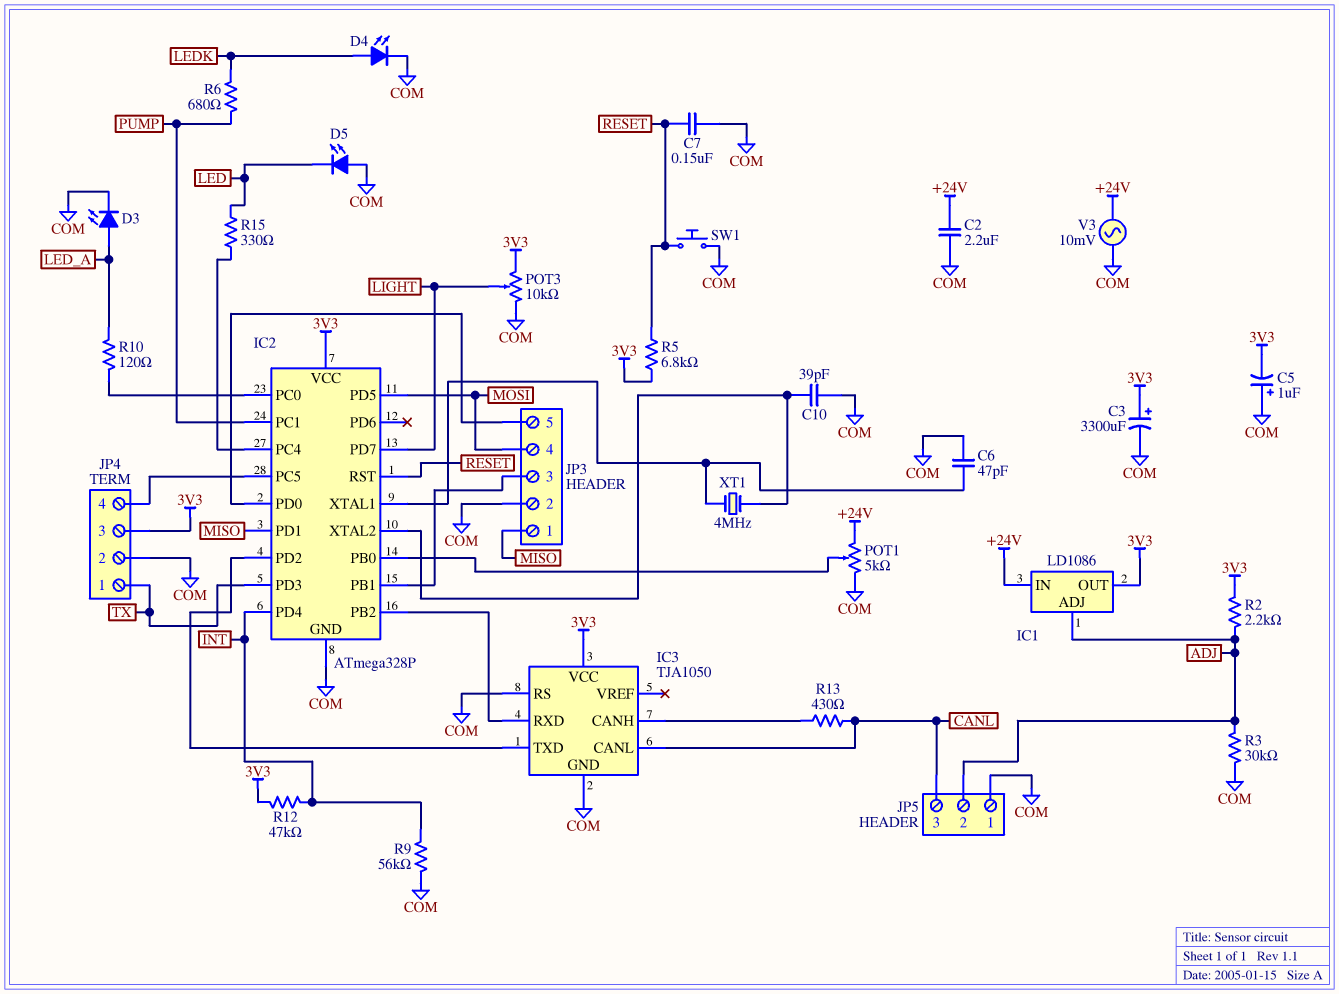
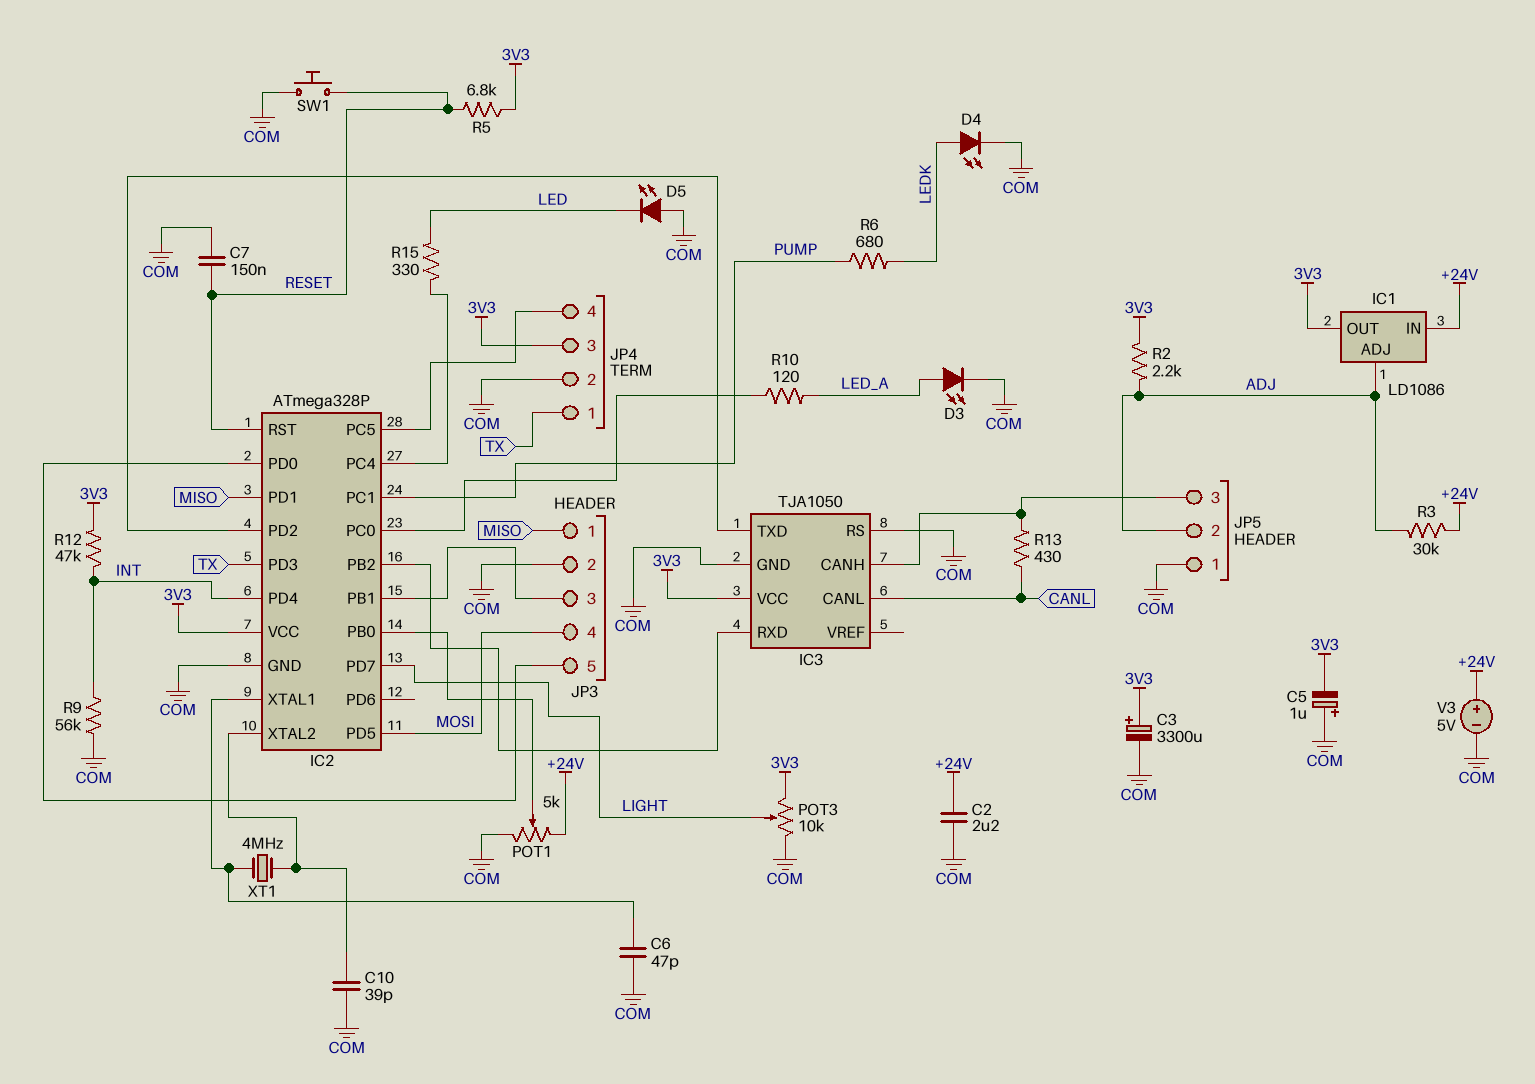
JP5 pin 3: CANL -> IC3/CANH
R3: 30k (ADJ, COM) -> 30k (+24V, ADJ)
V3: AC 10mV (+24V, COM) -> 5V (plus +24V, minus COM)

